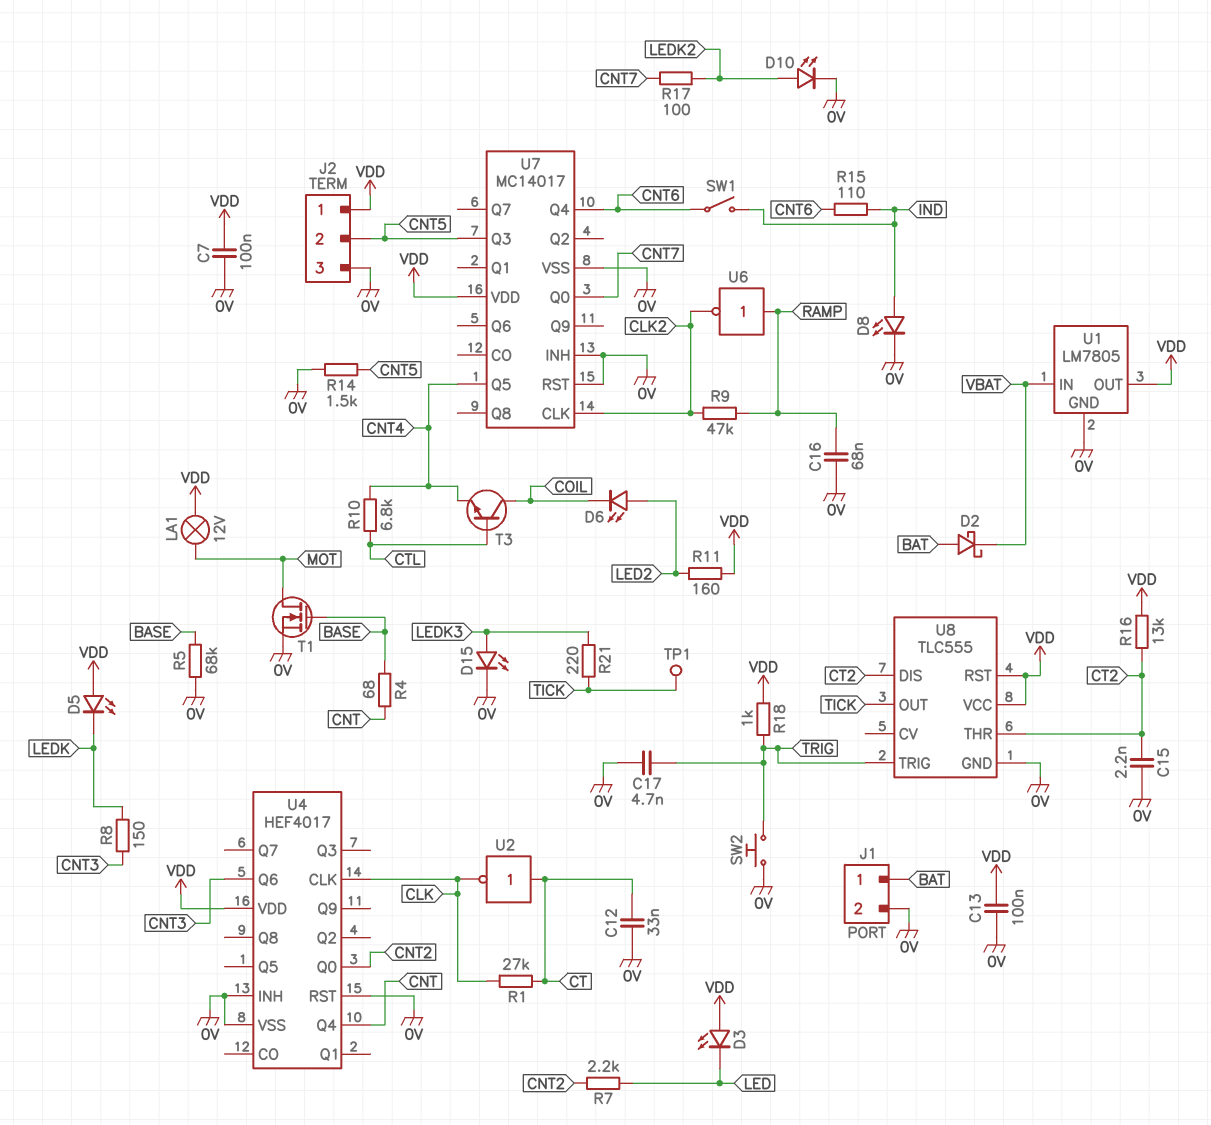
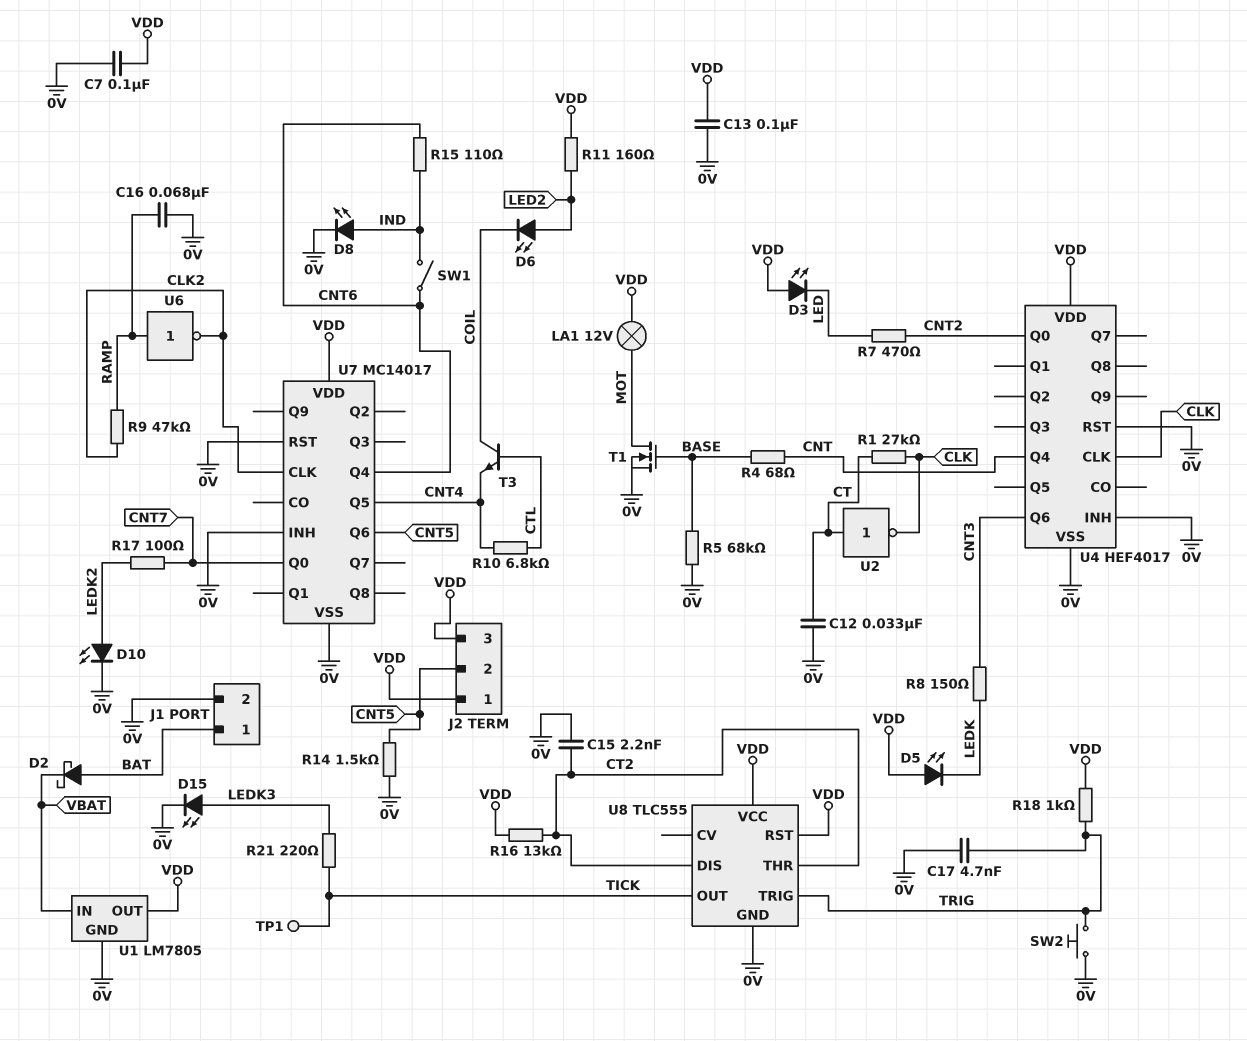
J2 pin 3: 0V -> VDD
R7: 2.2k (CNT2, LED) -> 470 (CNT2, LED)
U7 pin Q3: CNT5 -> none
U7 pin Q6: none -> CNT5

